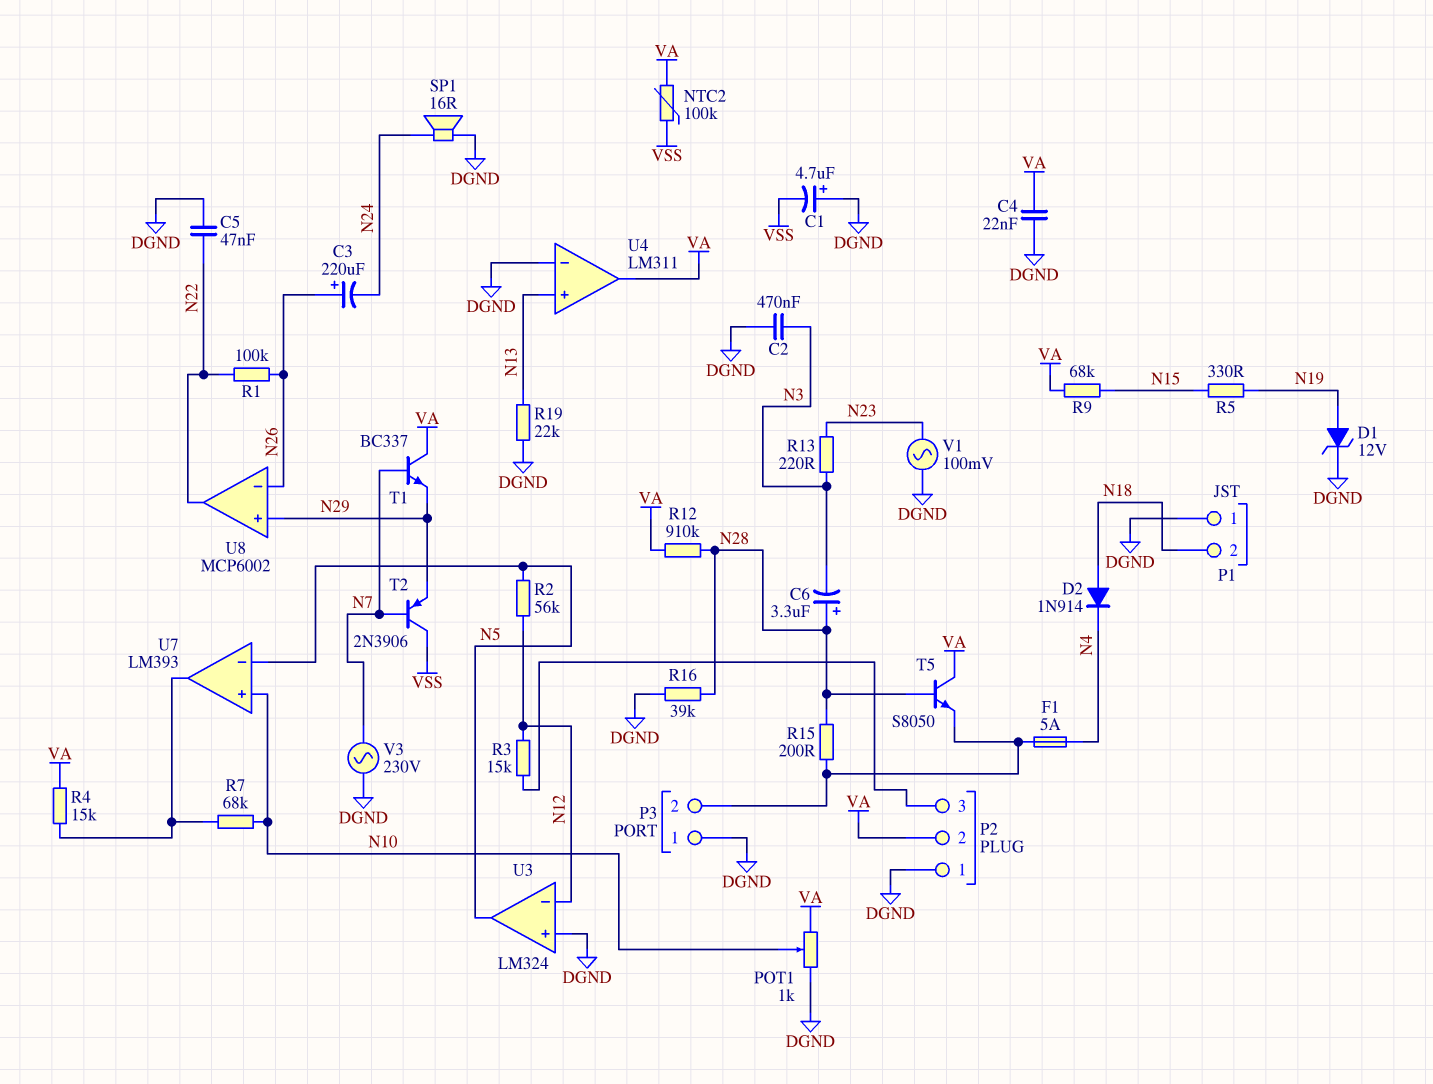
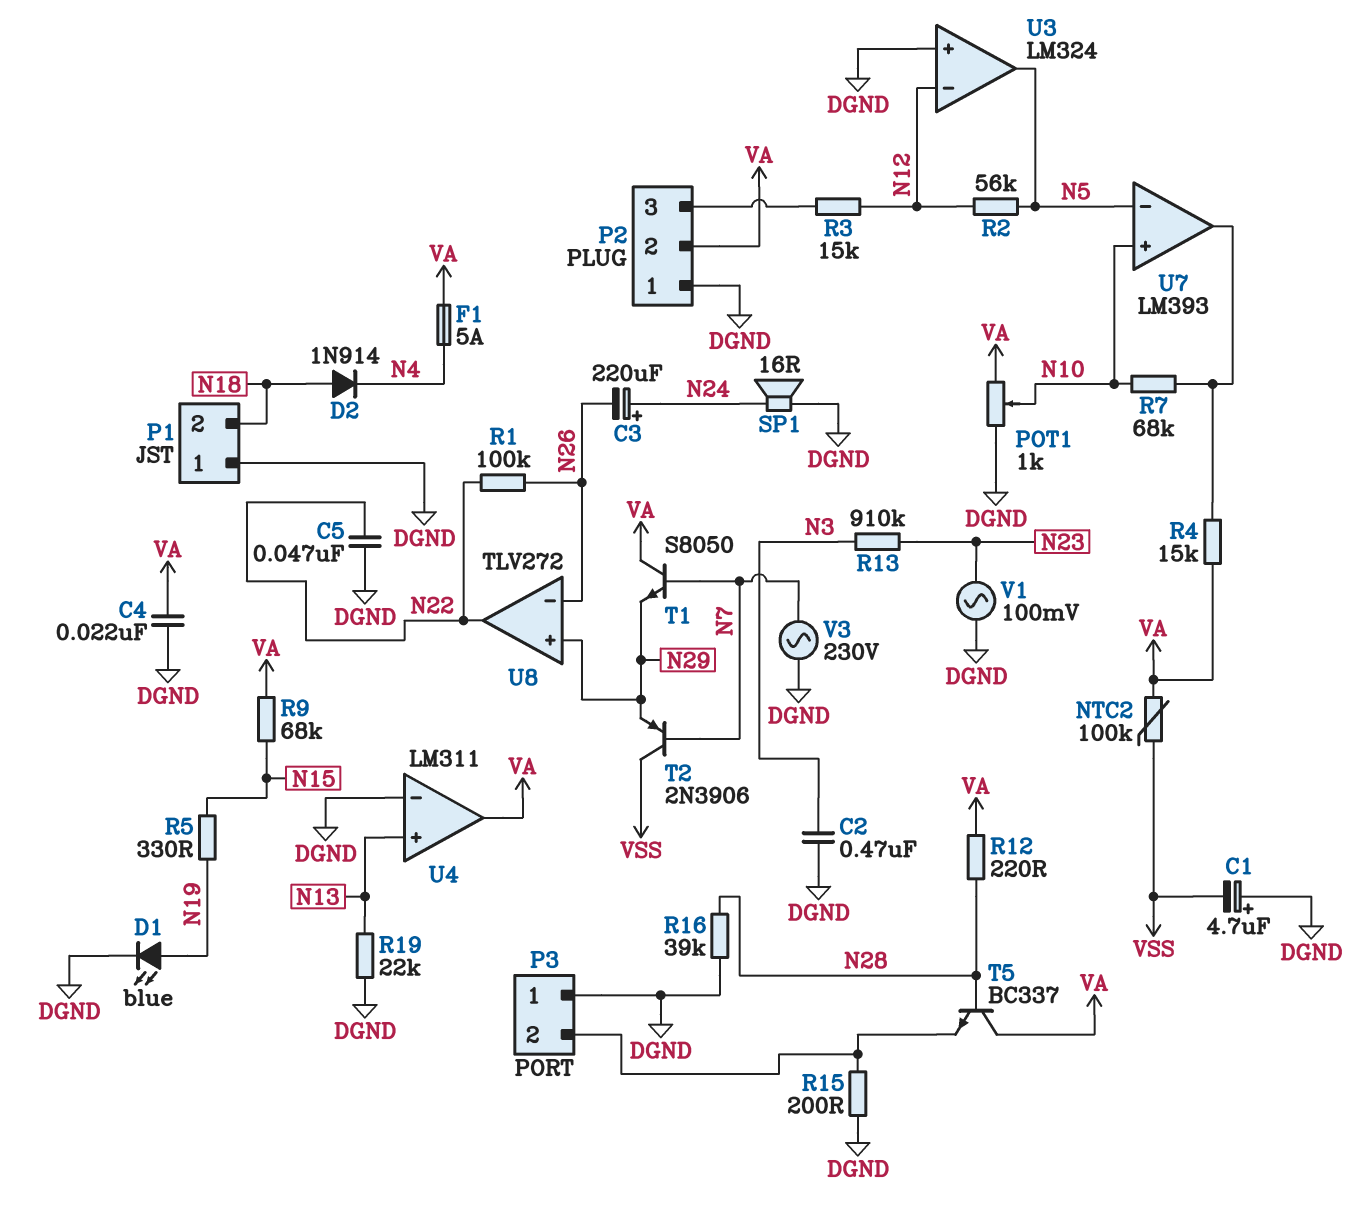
C3: 220uF (plus N26, minus N24) -> 220uF (plus N24, minus N26)
C6: 3.3uF (plus N28, minus N3) -> none
D1: zener 12V (A N19, K DGND) -> LED blue (A N19, K DGND)
F1: 5A (N4, P3/2) -> 5A (N4, VA)
R12: 910k (N28, VA) -> 220 (N28, VA)
R13: 220 (N3, N23) -> 910k (N3, N23)
R15: 200 (N28, P3/2) -> 200 (DGND, P3/2)
T1: NPN BC337 (B N7, C VA, E N29) -> NPN S8050 (B N7, C VA, E N29)
T5: NPN S8050 (B N28, C VA, E P3/2) -> NPN BC337 (B N28, C VA, E P3/2)
U8: MCP6002 -> TLV272

